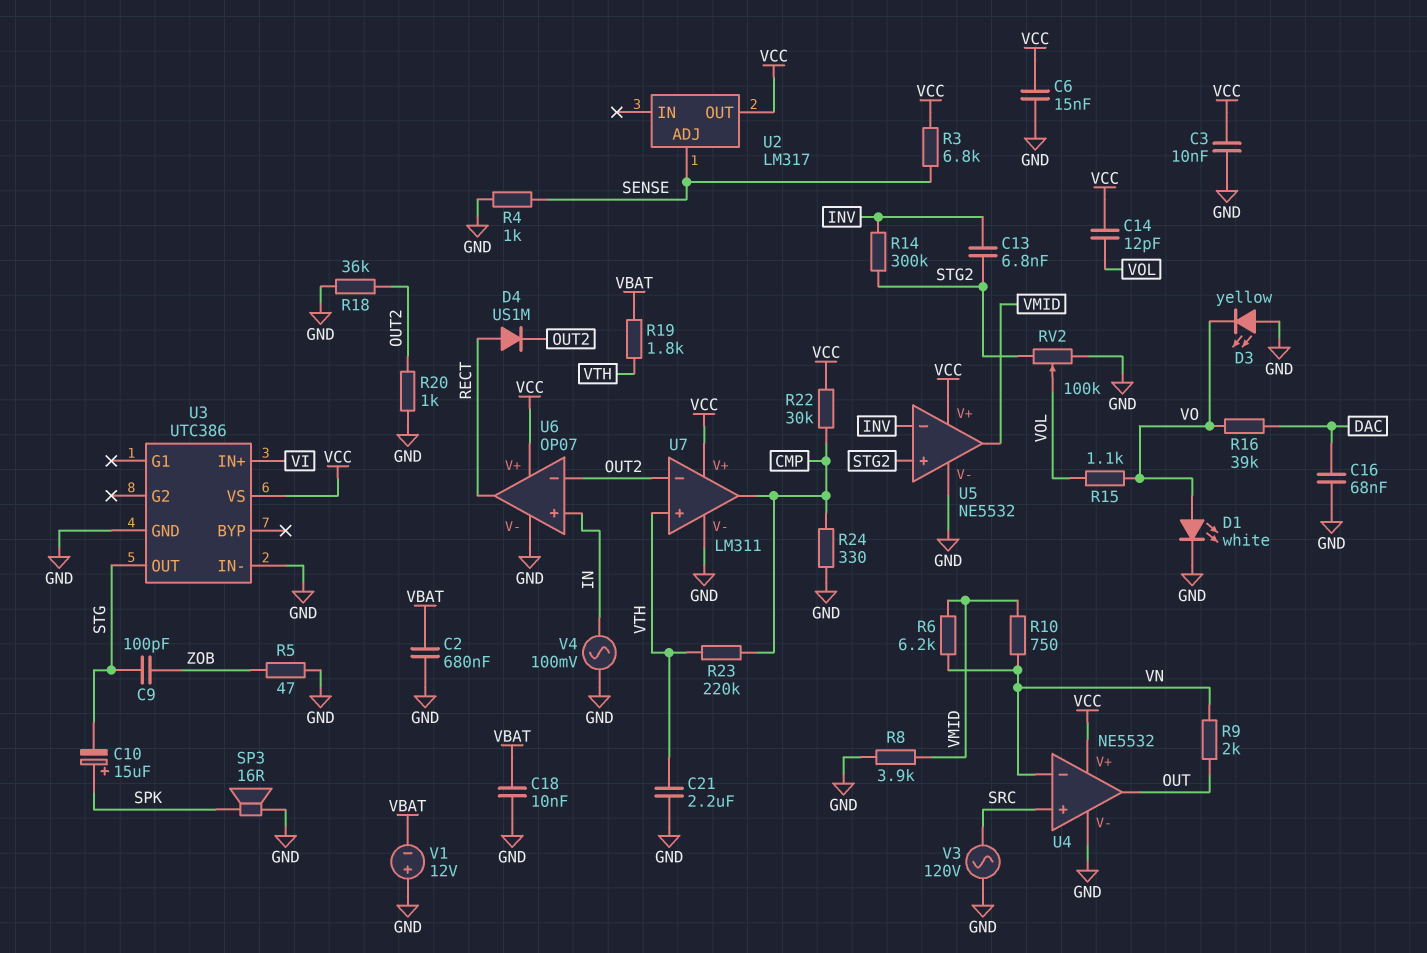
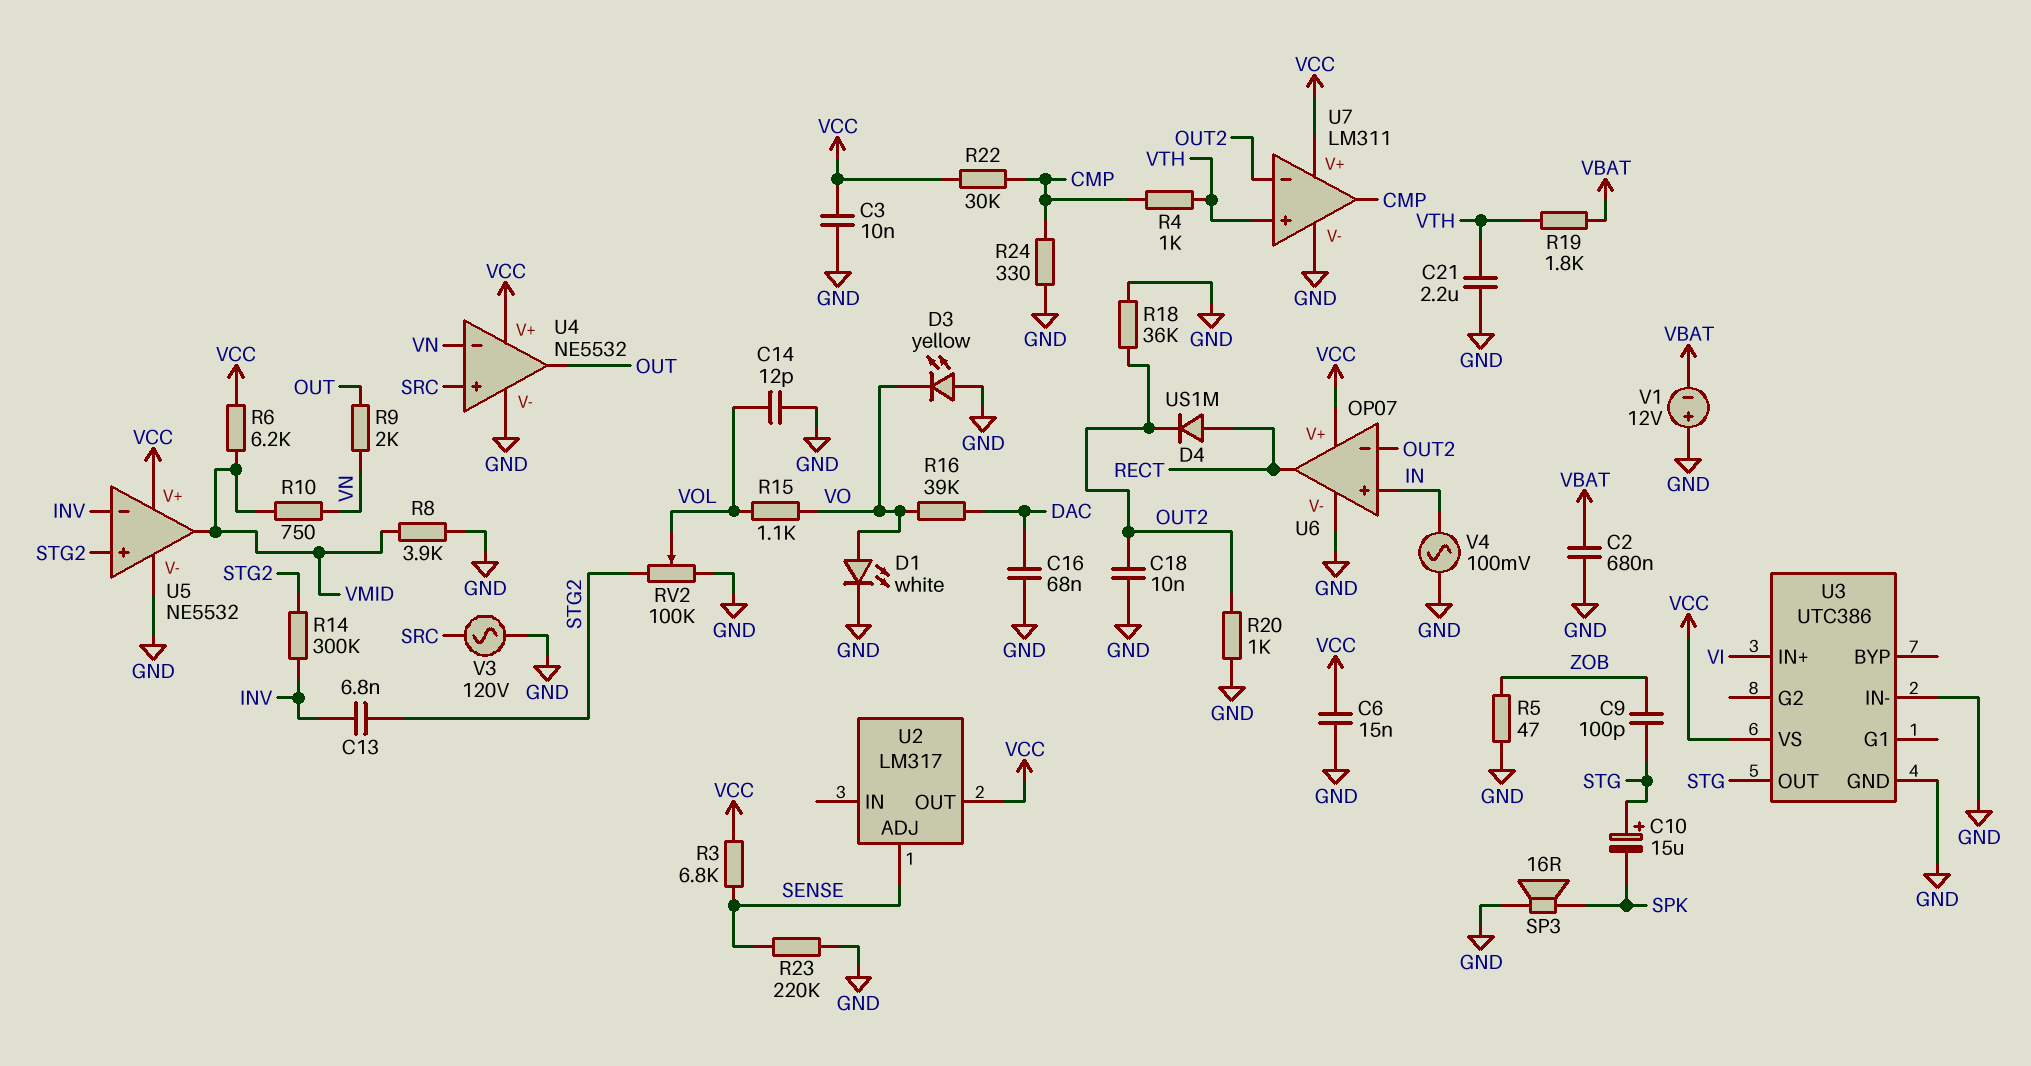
C10: 15uF (plus SPK, minus STG) -> 15uF (plus STG, minus SPK)
C14: 12pF (VCC, VOL) -> 12pF (GND, VOL)
C18: 10nF (GND, VBAT) -> 10nF (GND, OUT2)
R4: 1k (GND, SENSE) -> 1k (CMP, VTH)
R6: 6.2k (VMID, VN) -> 6.2k (VCC, VMID)
R23: 220k (CMP, VTH) -> 220k (GND, SENSE)

